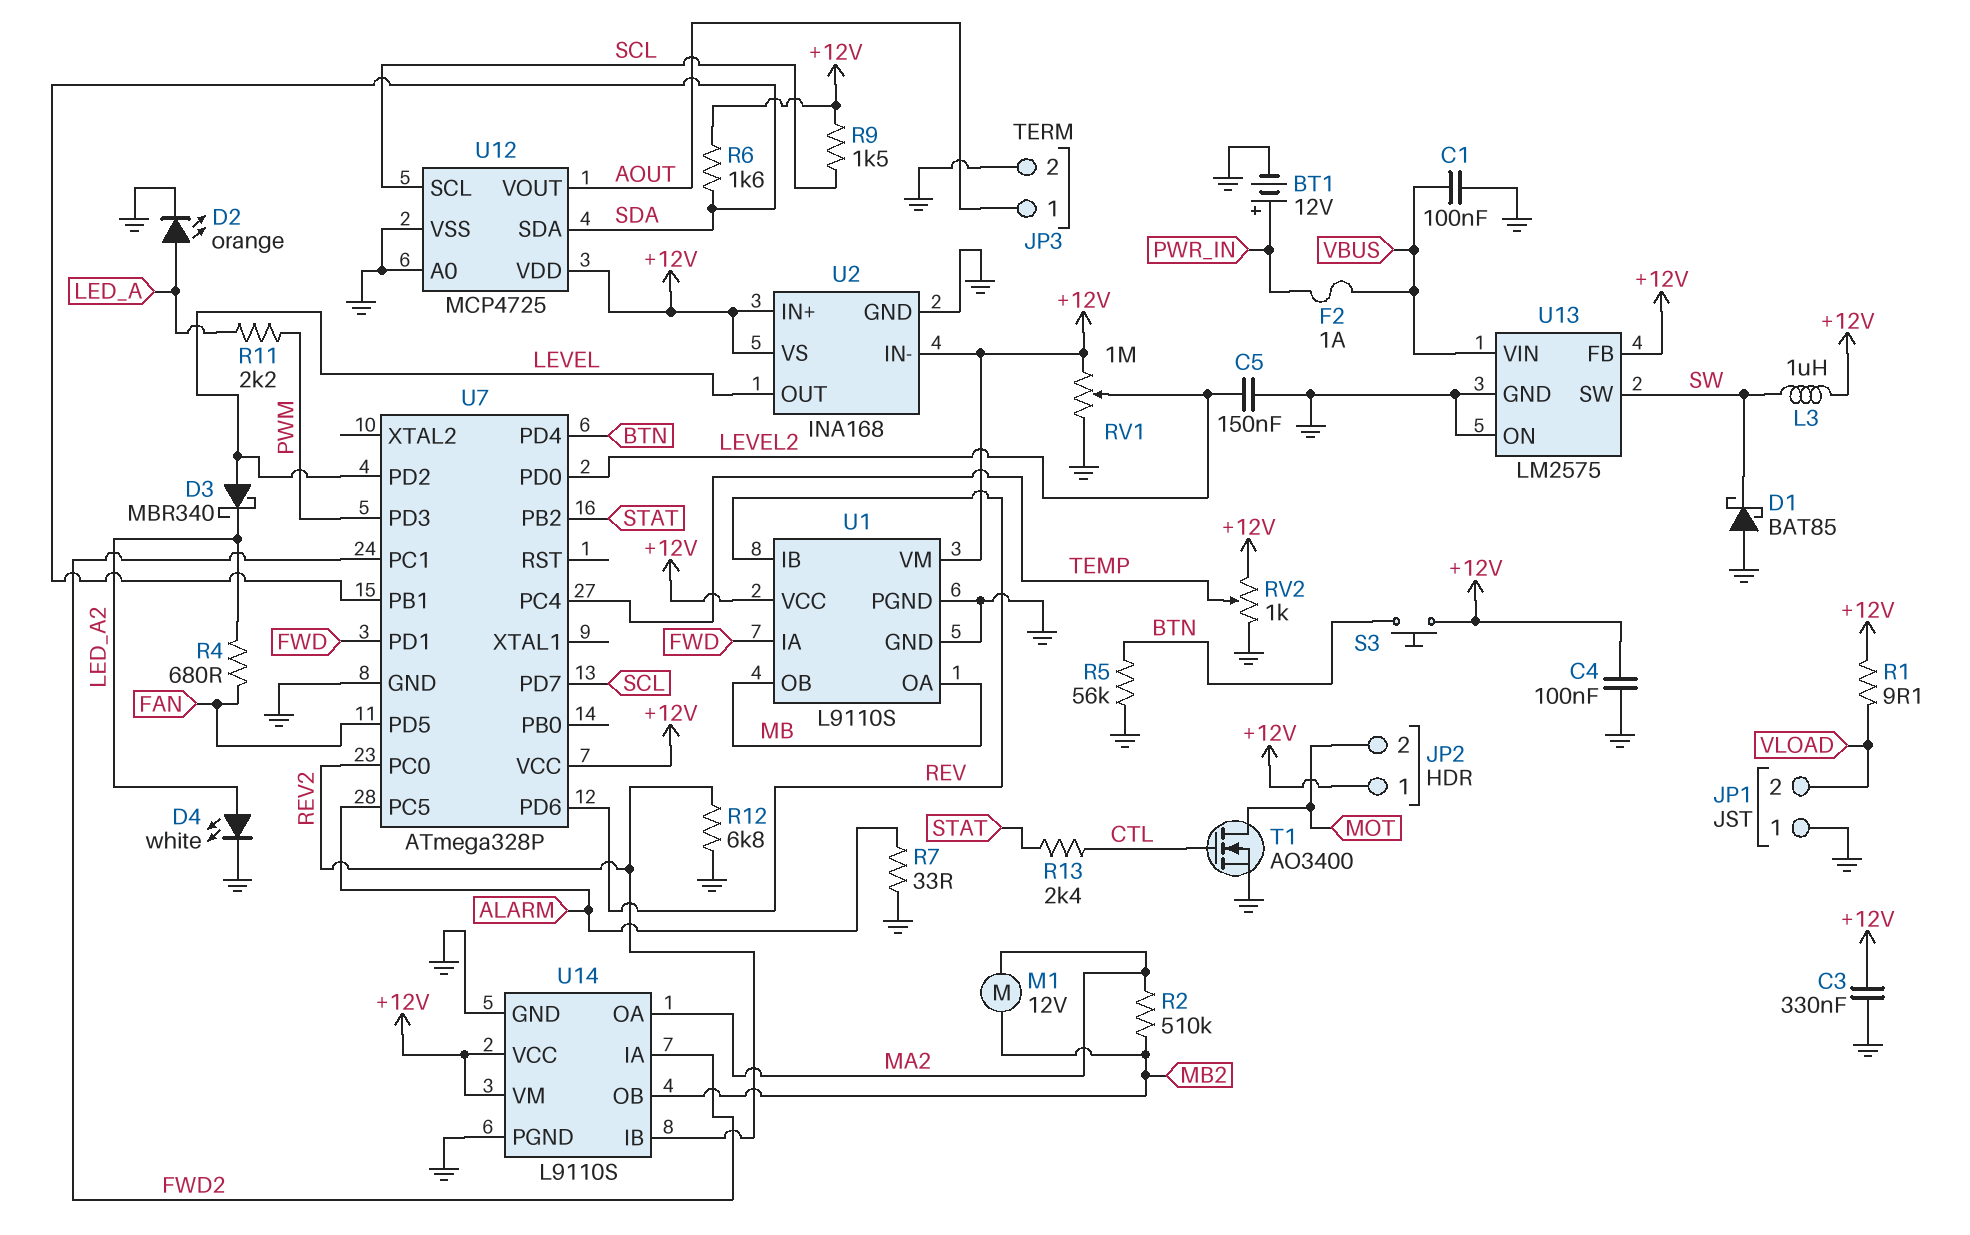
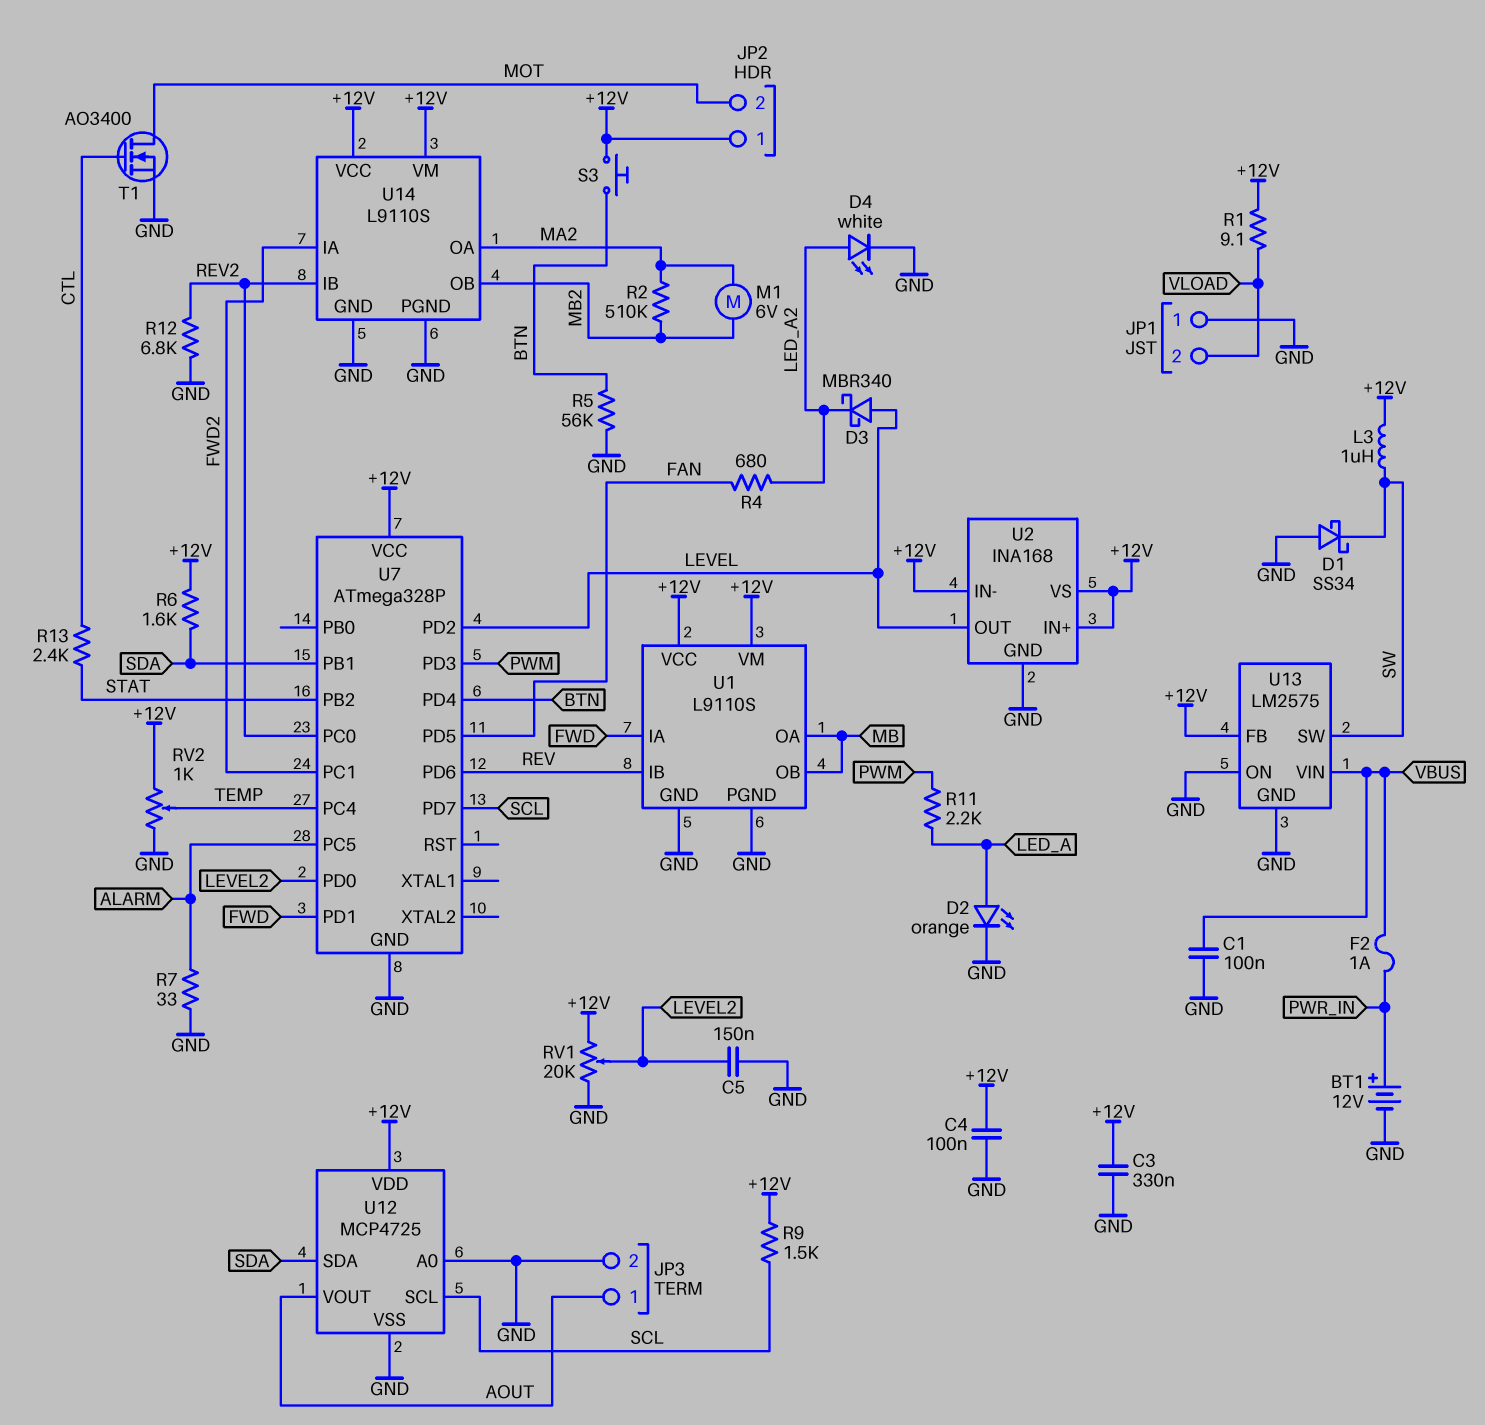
D1: schottky BAT85 (A GND, K SW) -> schottky SS34 (A GND, K SW)
M1: motor 12V (MA2, MB2) -> motor 6V (MA2, MB2)
RV1: 1M (+12V, GND, wiper LEVEL2) -> 20k (+12V, GND, wiper LEVEL2)

